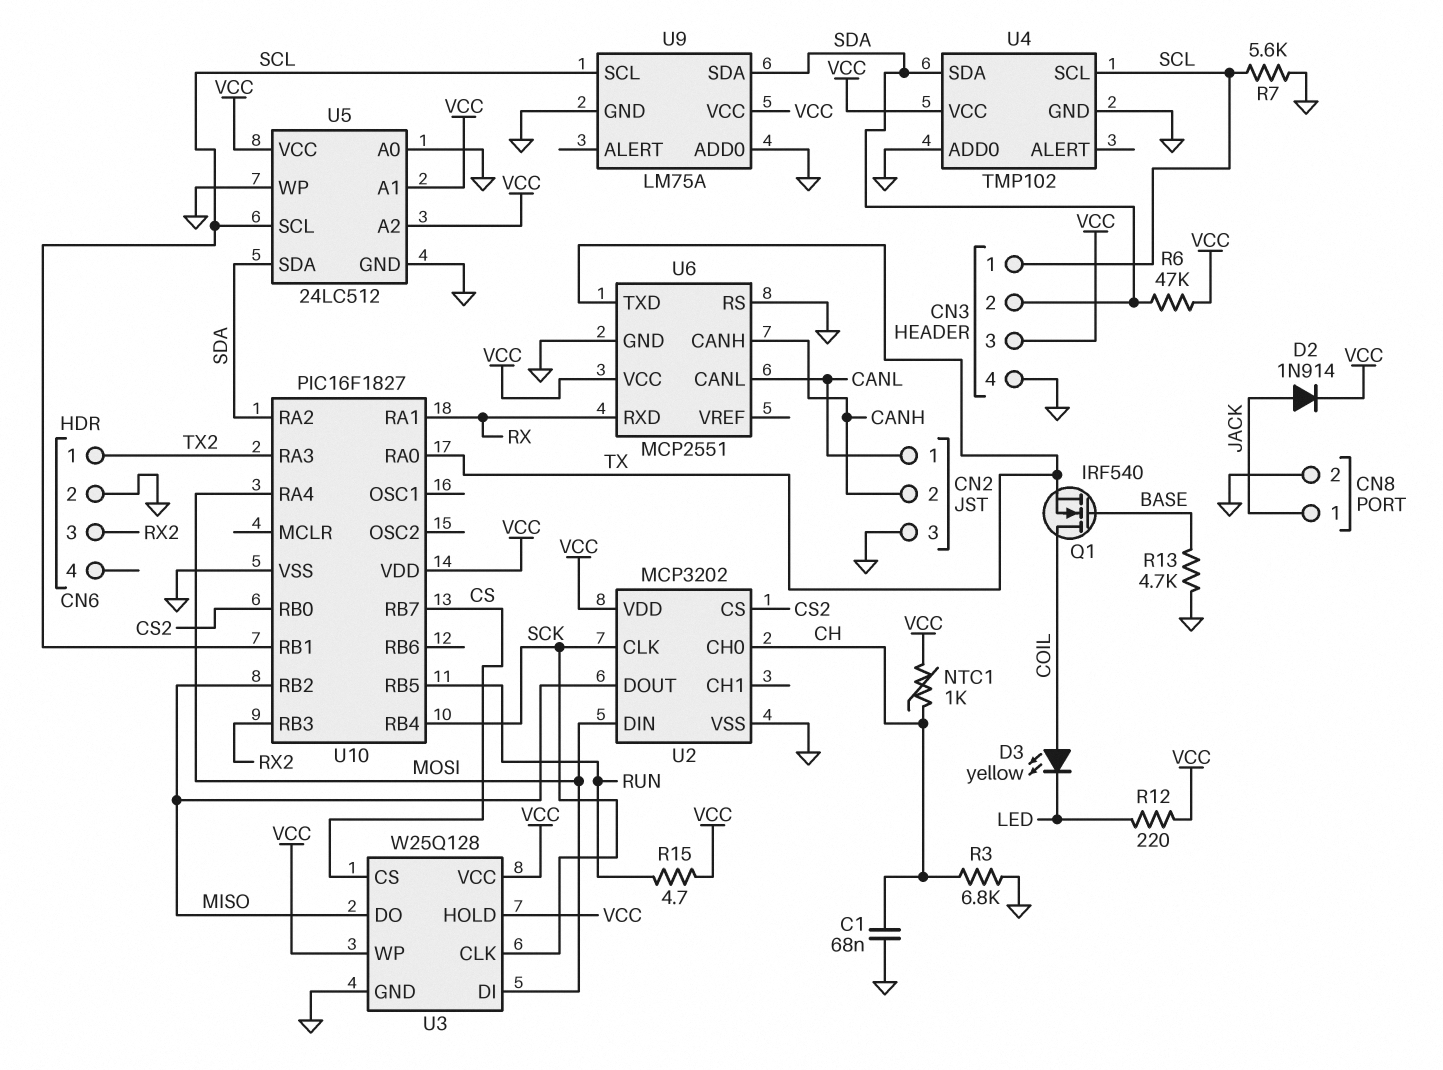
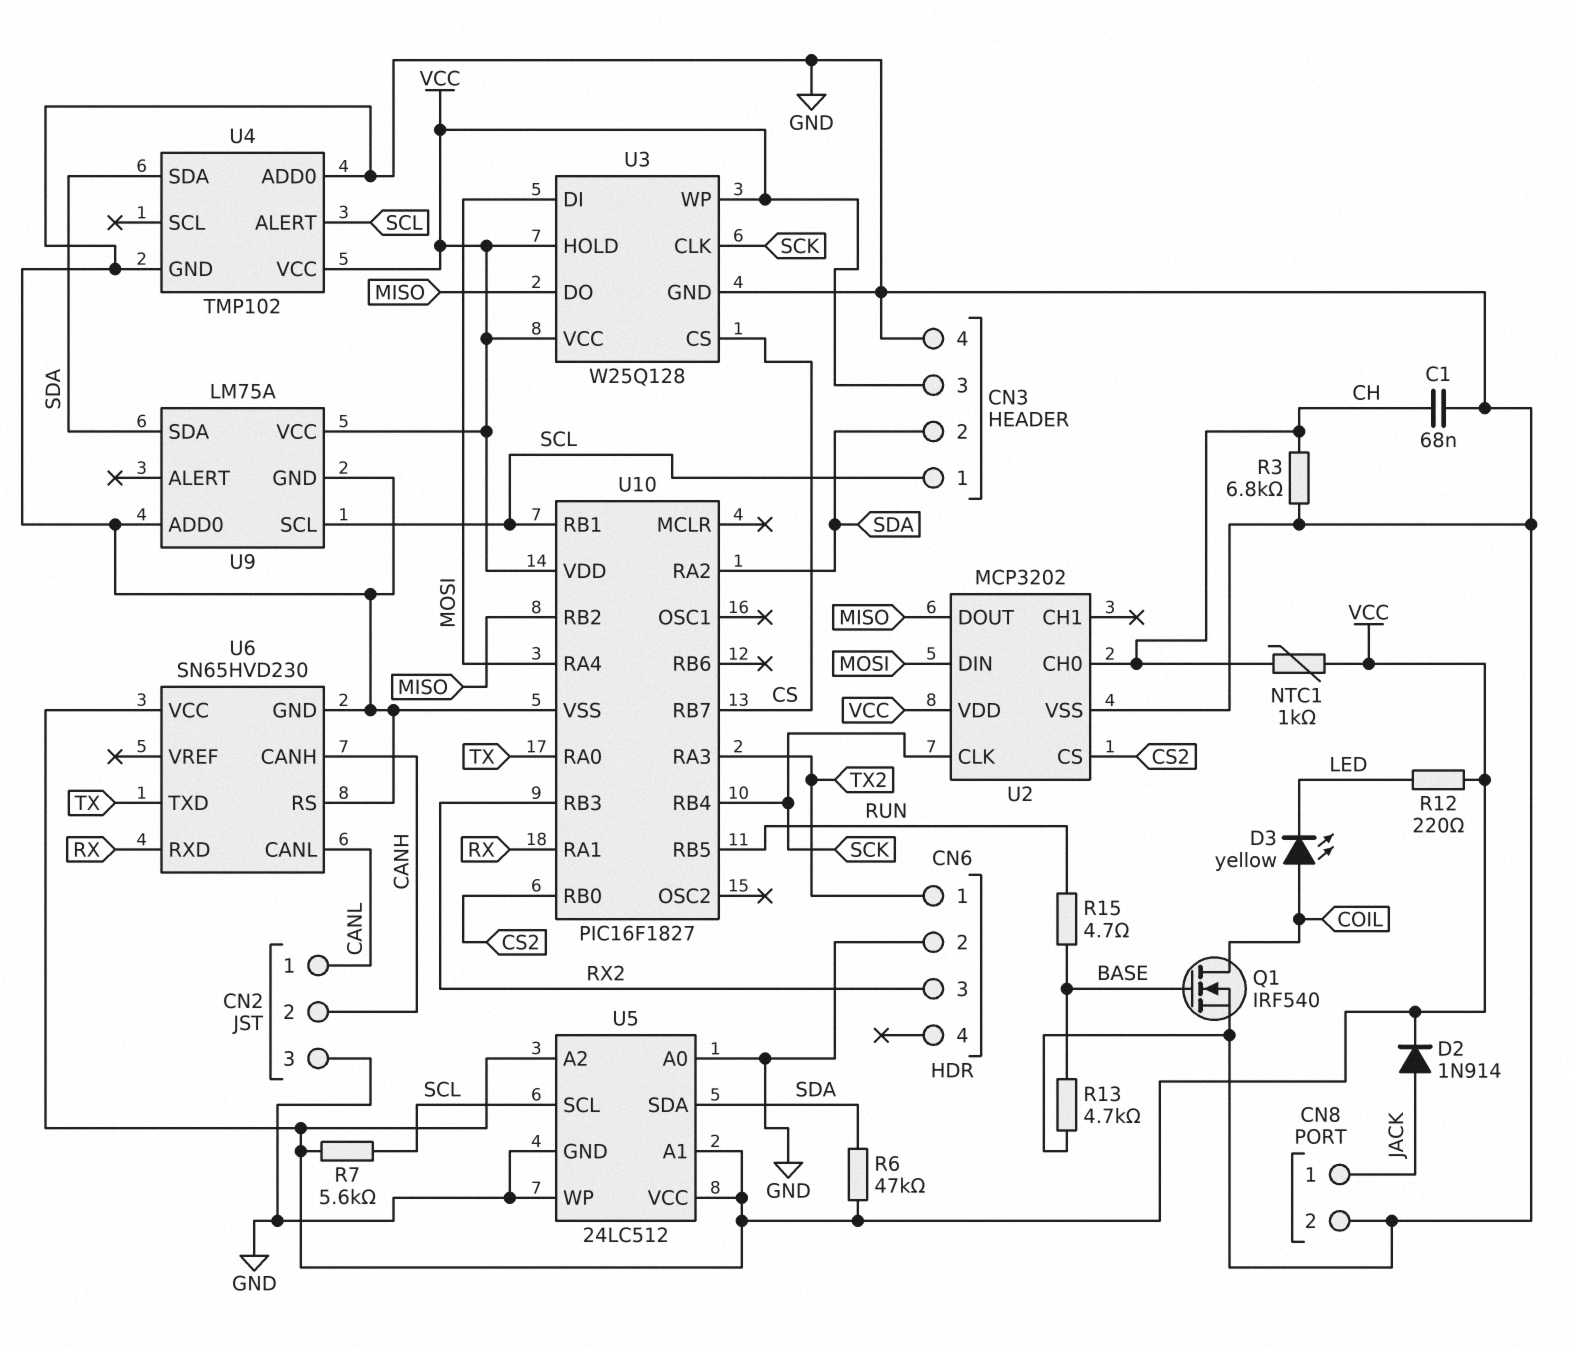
Q1: NMOS IRF540 (G BASE, D COIL, S TX) -> NMOS IRF540 (G BASE, D COIL, S GND)
R7: 5.6k (GND, SCL) -> 5.6k (SCL, VCC)
R15: 4.7 (RUN, VCC) -> 4.7 (BASE, RUN)
U4 pin ALERT: none -> SCL
U4 pin SCL: SCL -> none
U6: MCP2551 -> SN65HVD230

